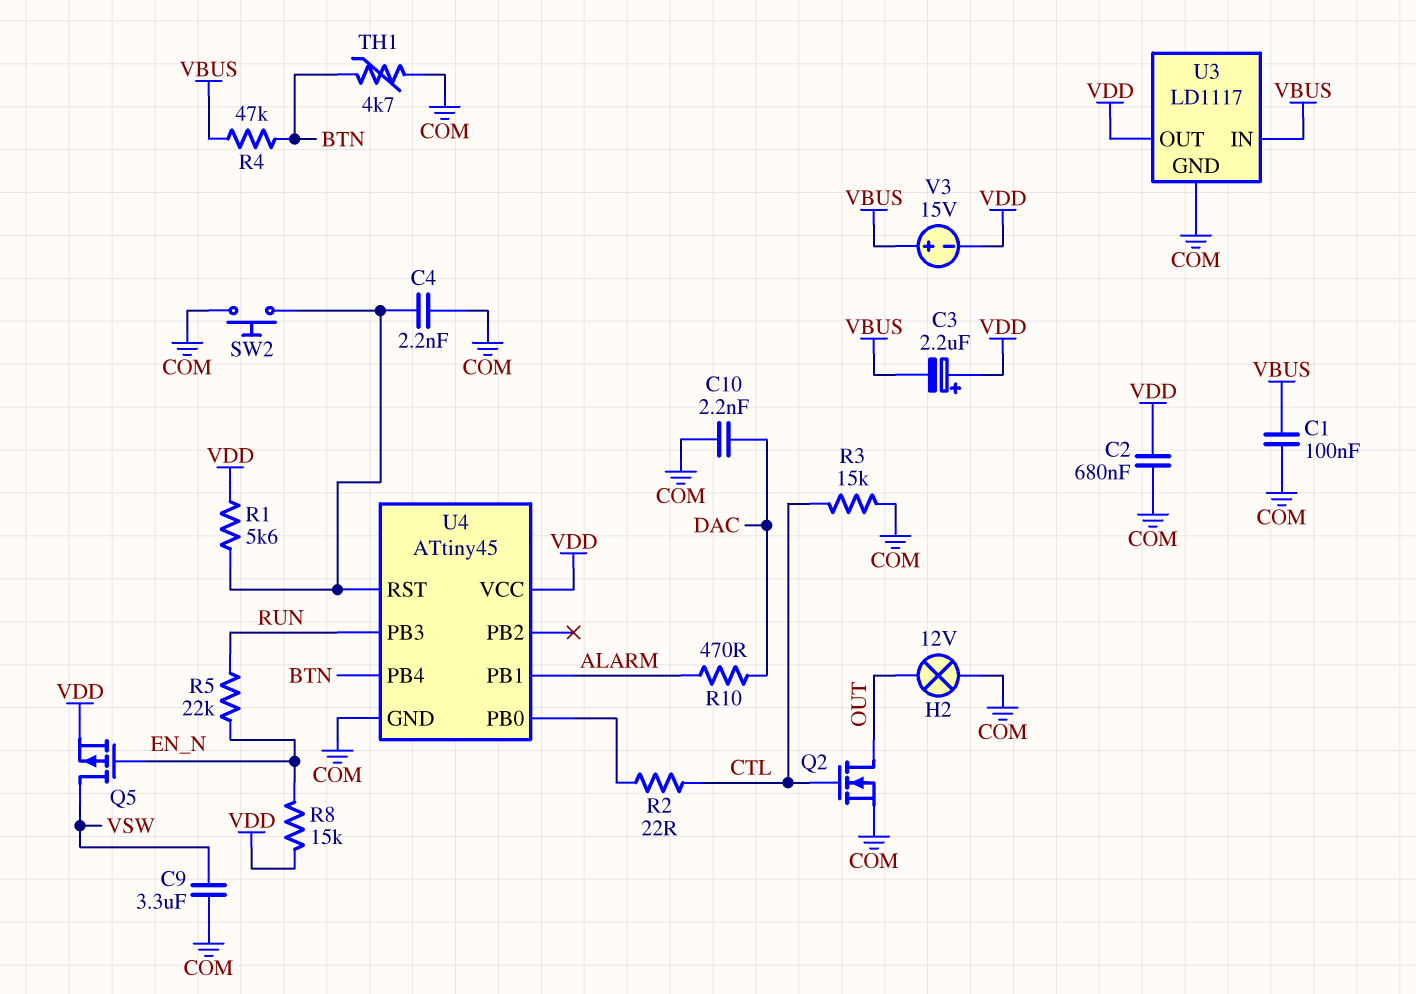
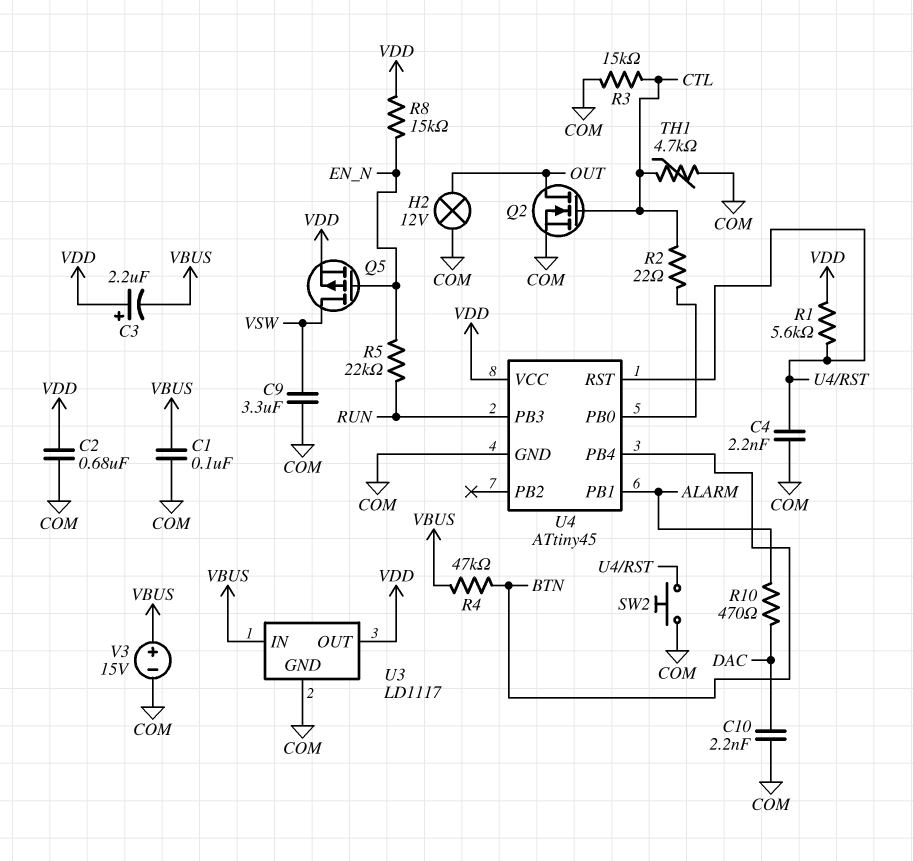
TH1: 4.7k (BTN, COM) -> 4.7k (COM, CTL)
V3: 15V (plus VBUS, minus VDD) -> 15V (plus VBUS, minus COM)

